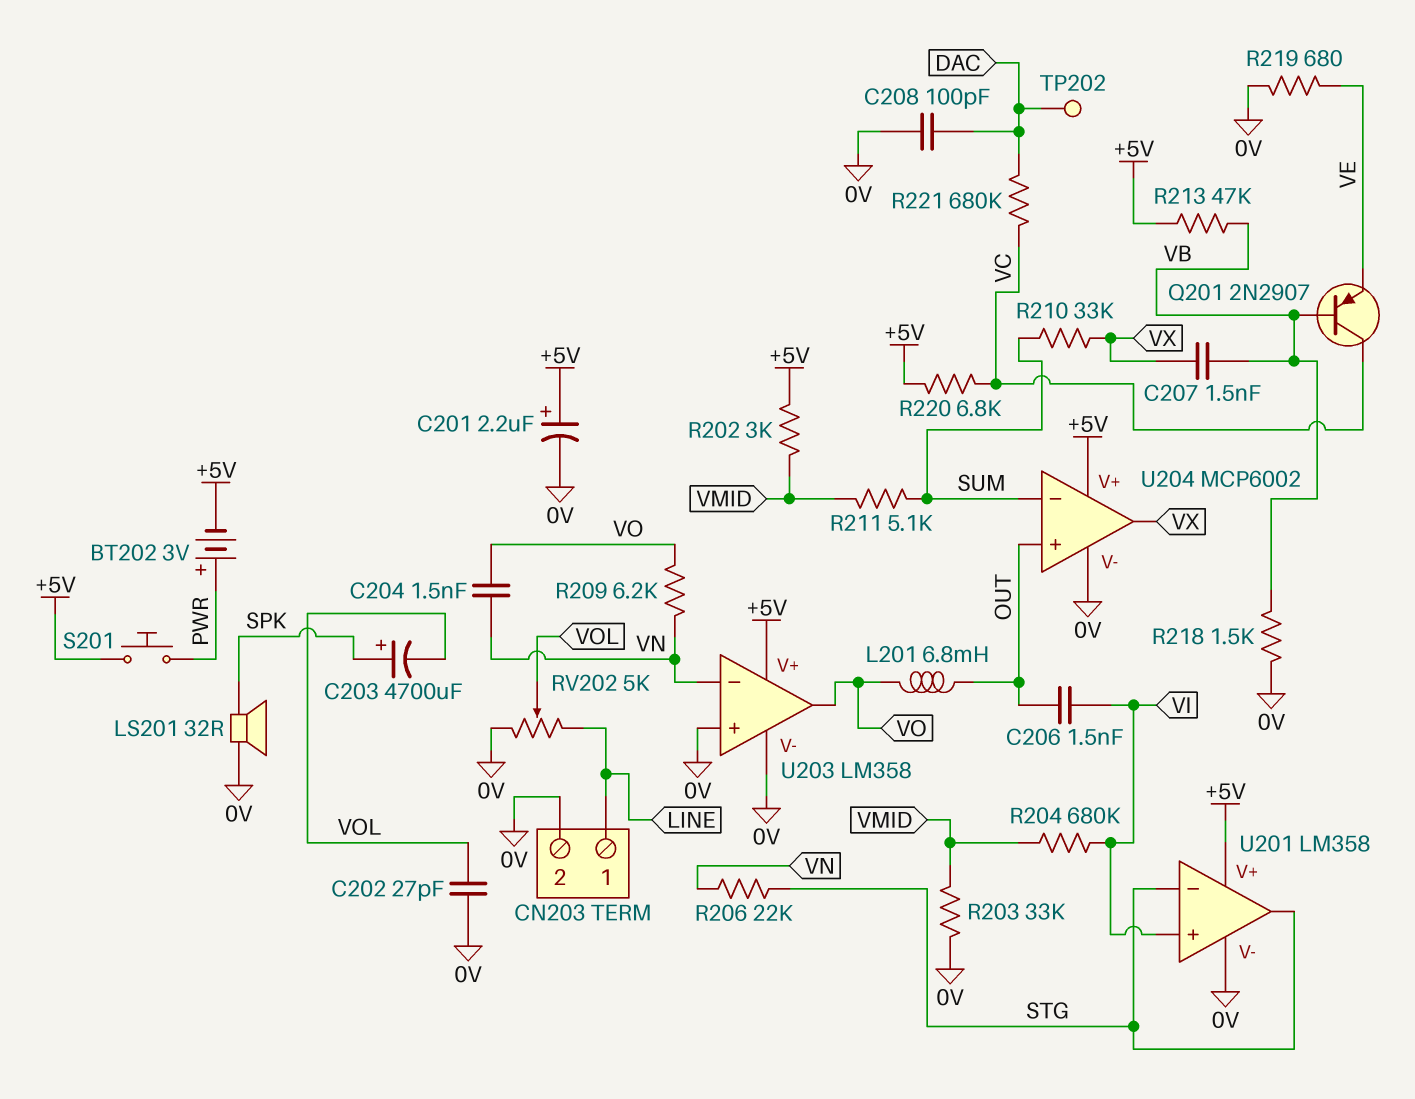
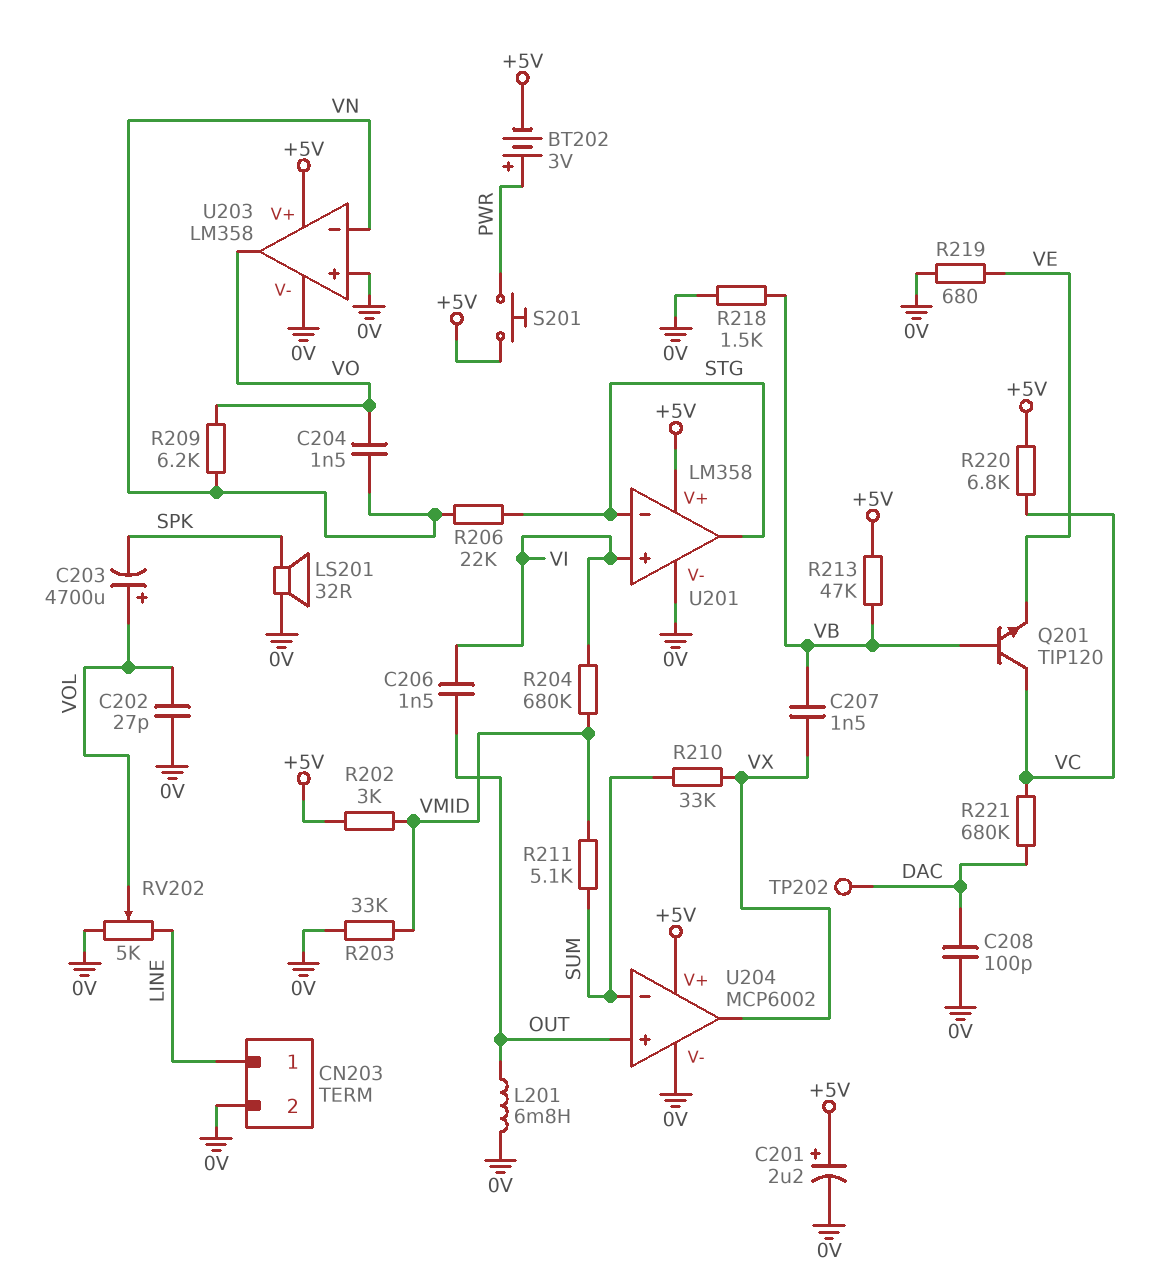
C203: 4700uF (plus SPK, minus VOL) -> 4700uF (plus VOL, minus SPK)
L201: 6.8mH (OUT, VO) -> 6.8mH (0V, OUT)
Q201: PNP 2N2907 (B VB, C VC, E VE) -> NPN TIP120 (B VB, C VC, E VE)

